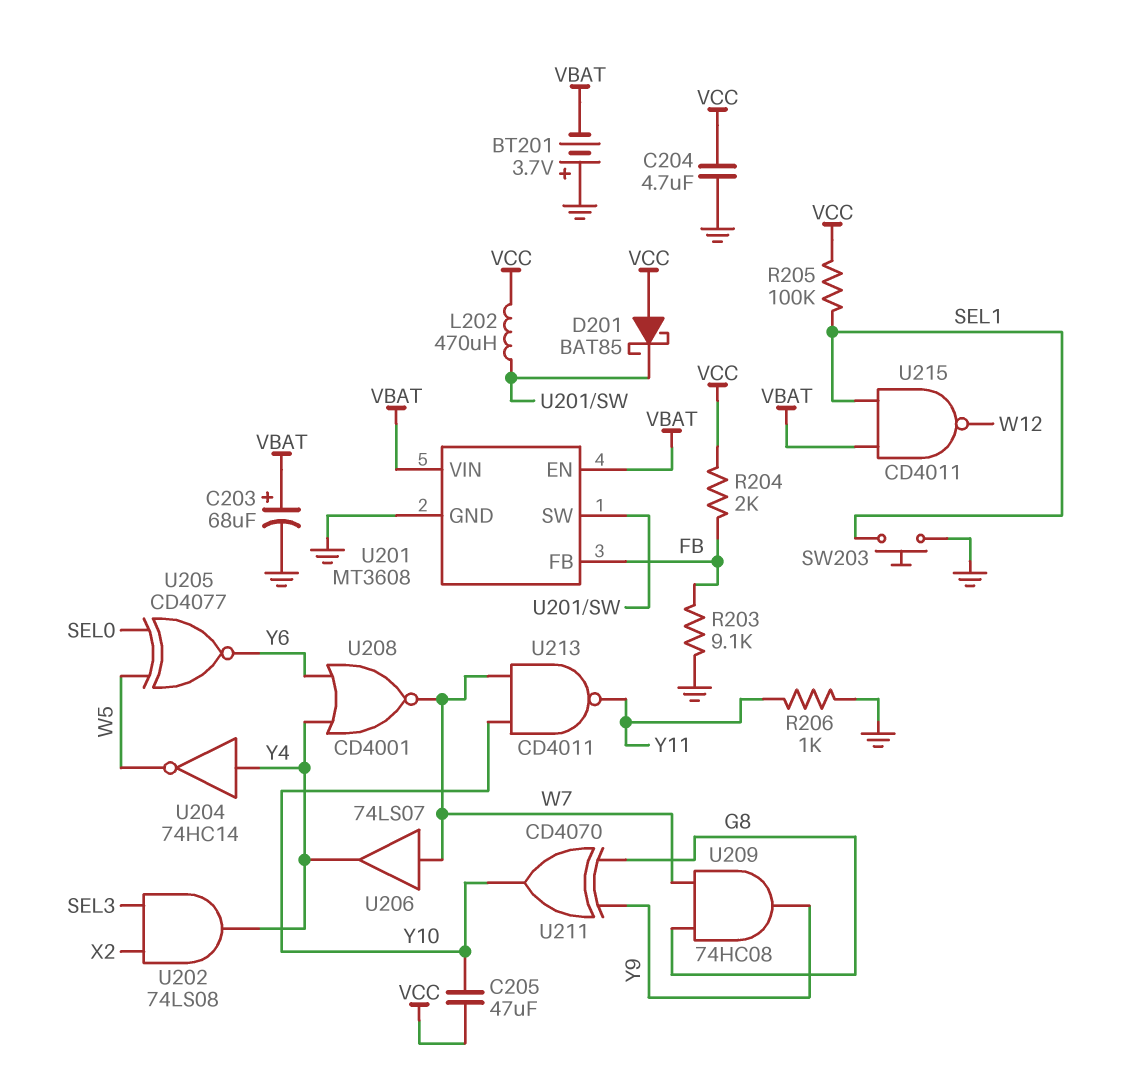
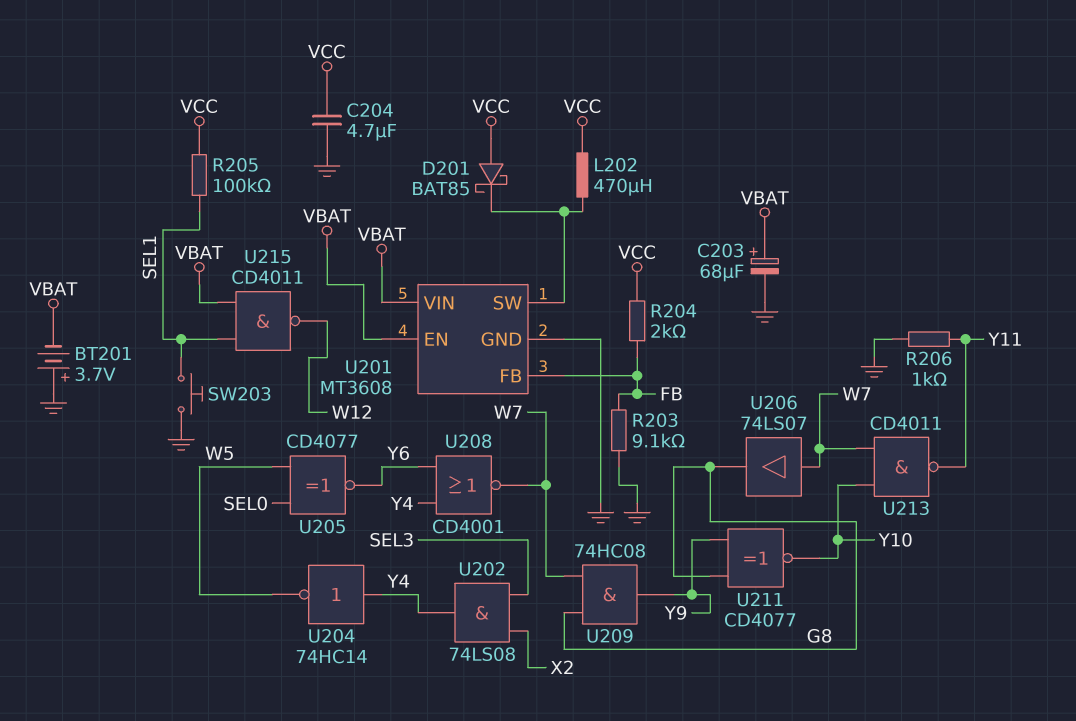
C205: 47uF (VCC, Y10) -> none
U206: buffer 74LS07 (in W7, out Y4) -> buffer 74LS07 (in W7, out G8)
U211: XOR CD4070 (in G8, in Y9, out Y10) -> XNOR CD4077 (in G8, in Y9, out Y10)

